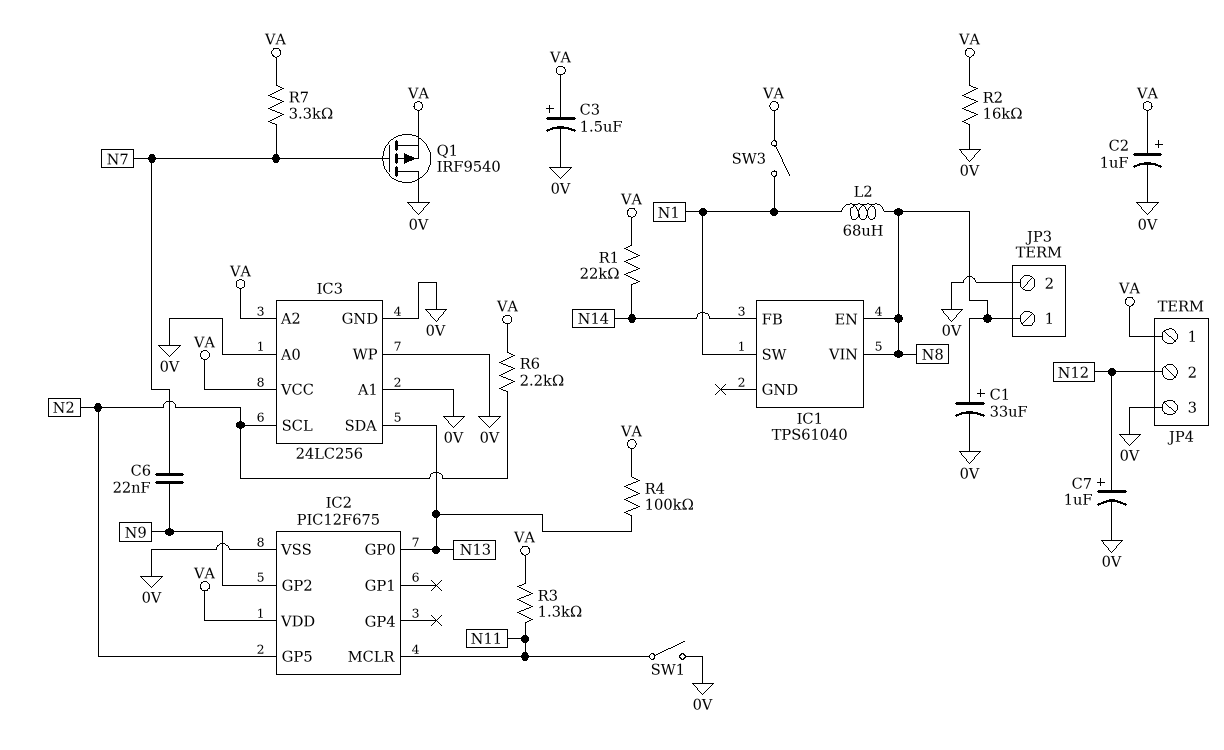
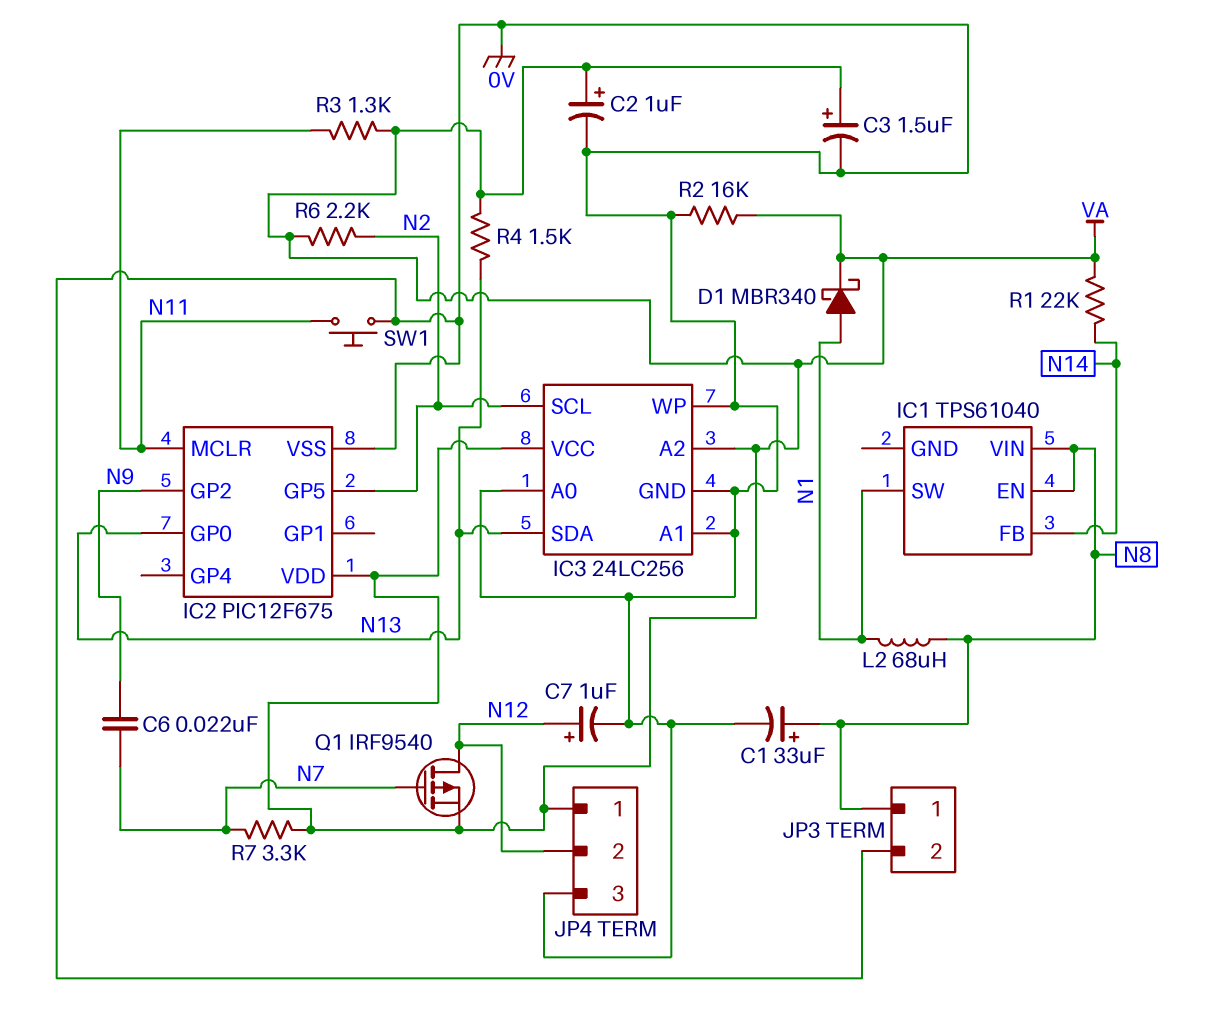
D1: none -> schottky MBR340 (A N1, K VA)
Q1: PMOS IRF9540 (G N7, D 0V, S VA) -> PMOS IRF9540 (G N7, D N12, S VA)
R4: 100k (N13, VA) -> 1.5k (N13, VA)
SW1: switch (0V, N11) -> button (0V, N11)
SW3: switch (N1, VA) -> none

